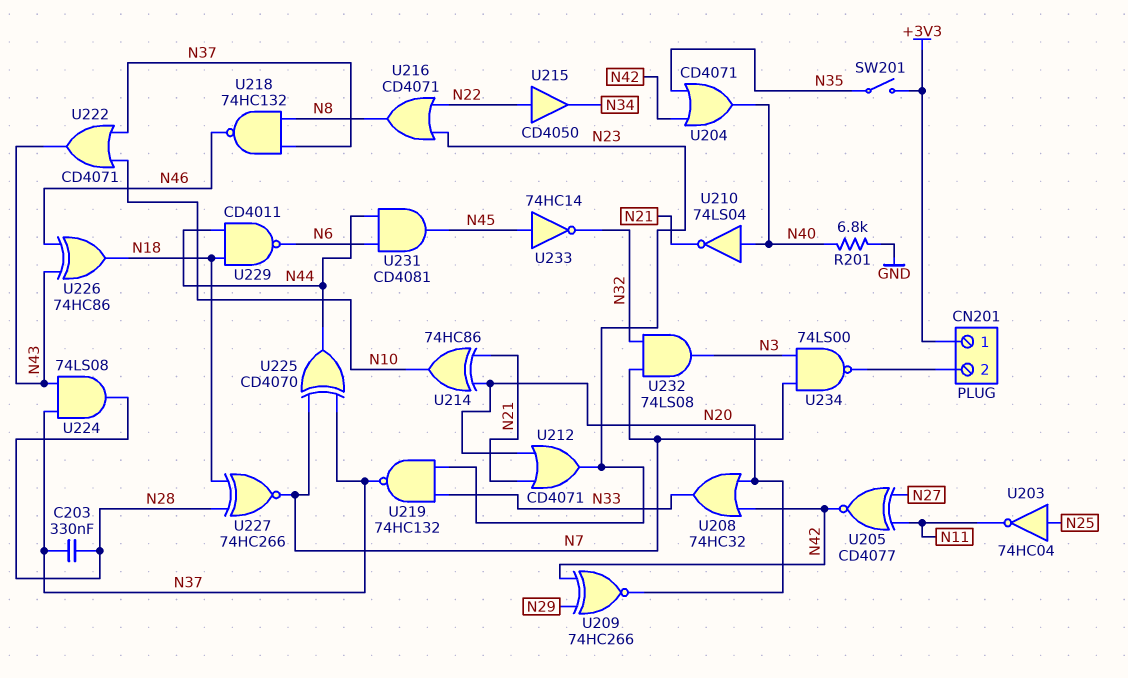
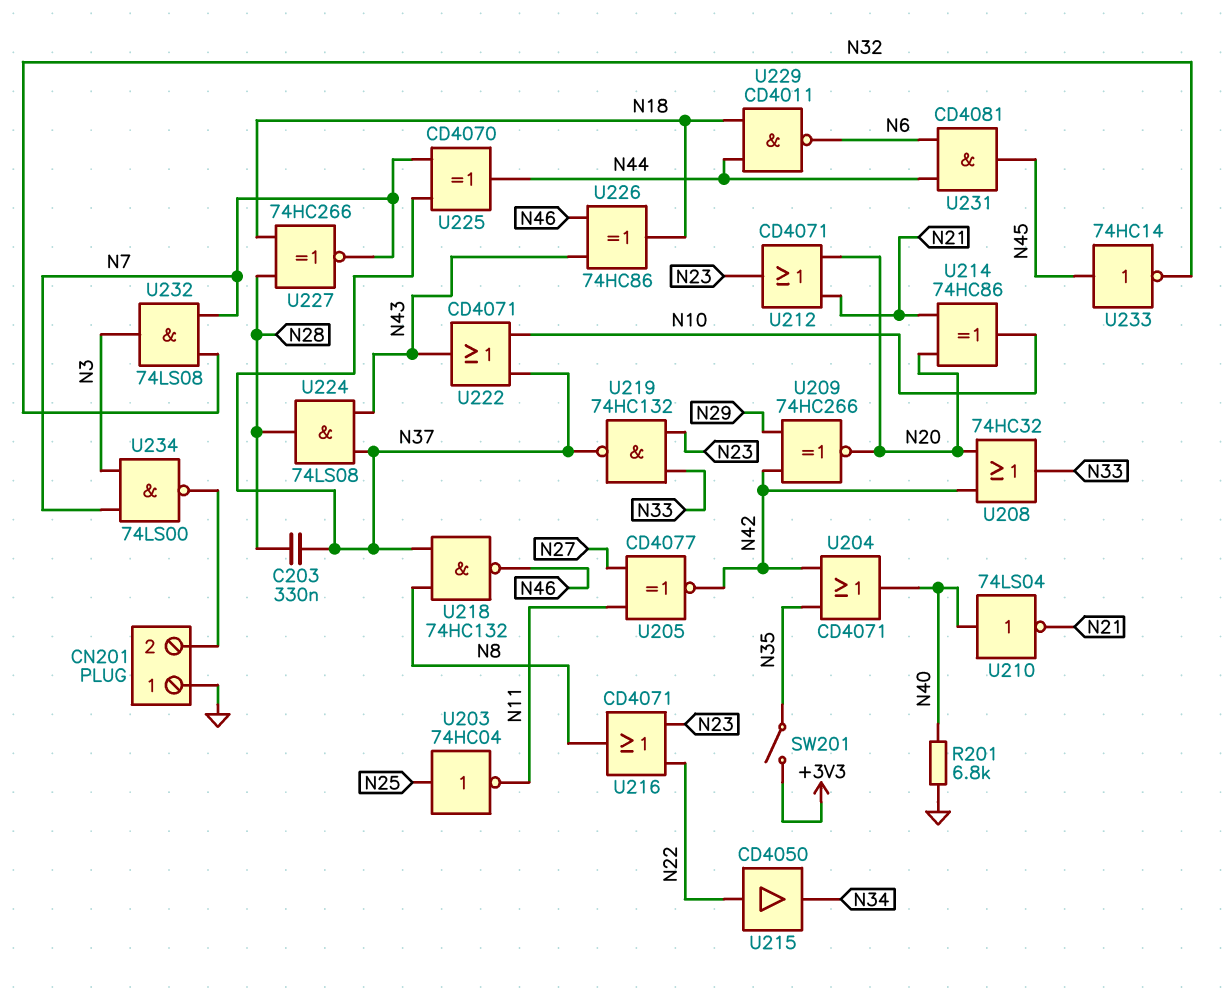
CN201 pin 1: +3V3 -> GND

